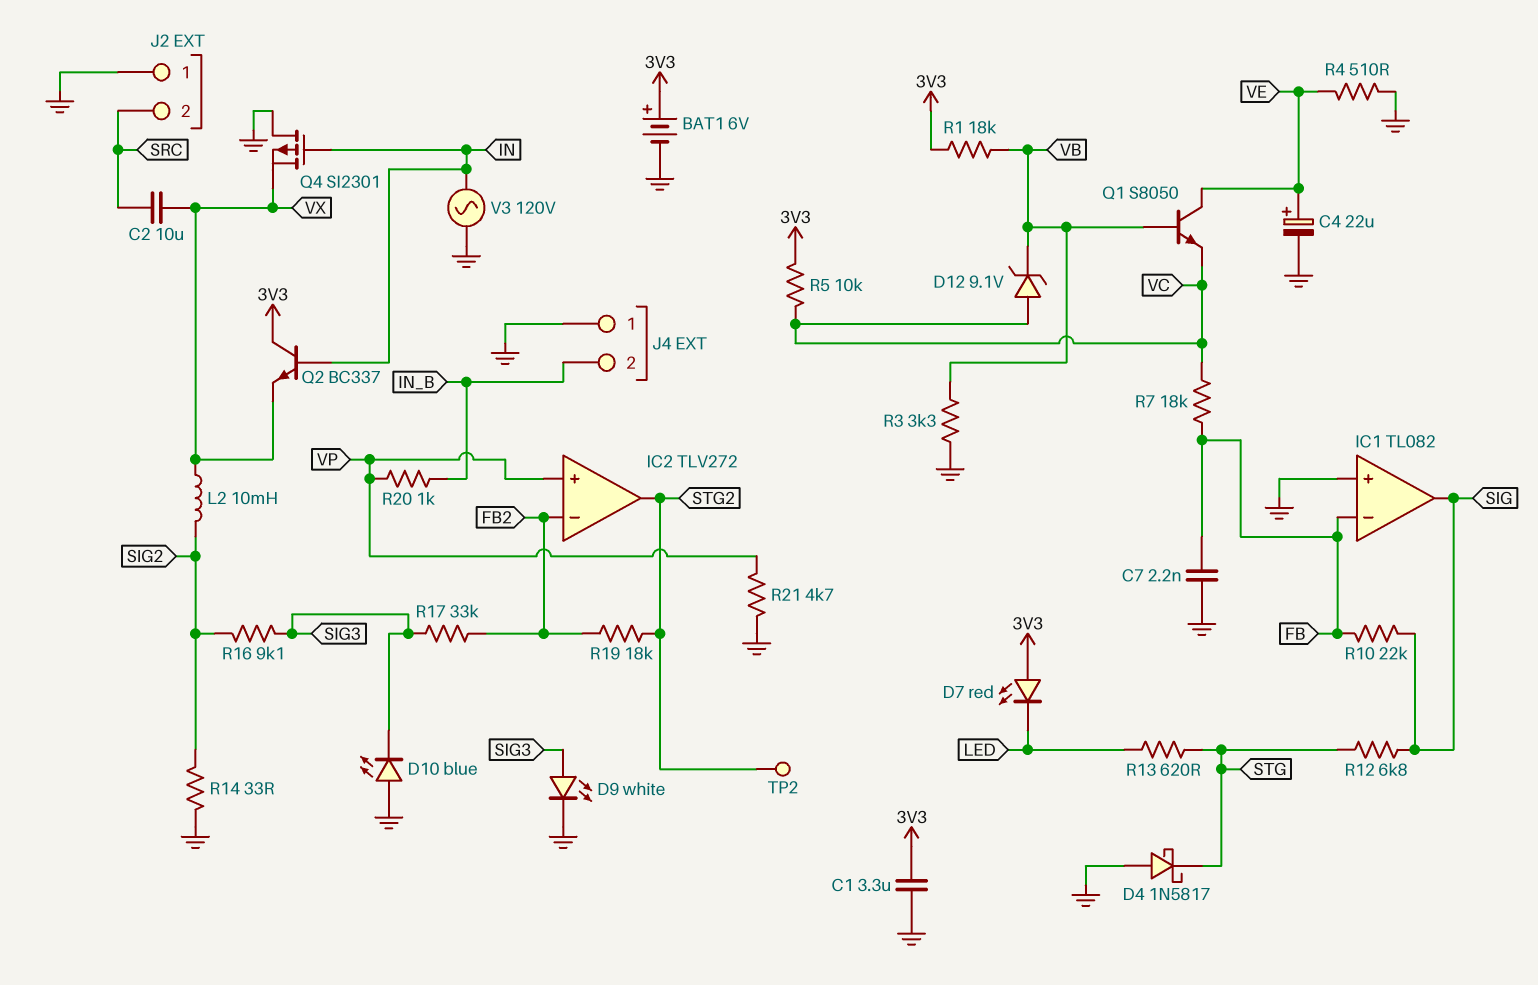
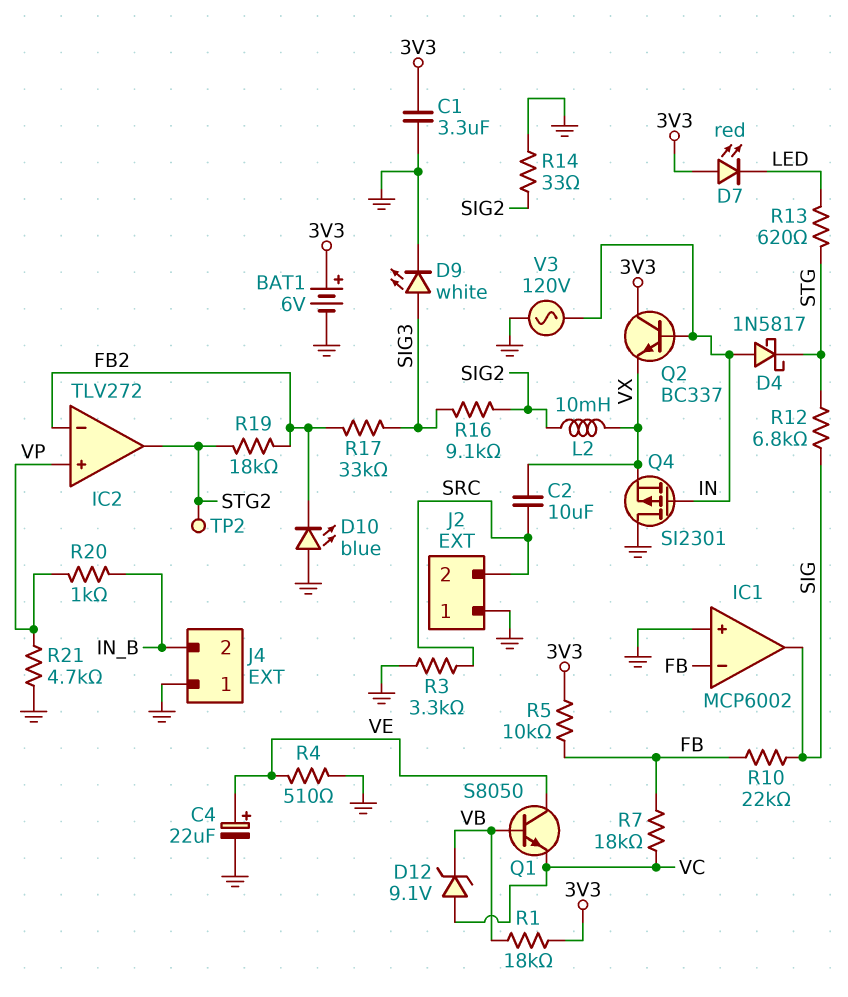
C7: 2.2nF (FB, GND) -> none
D4: schottky 1N5817 (A GND, K STG) -> schottky 1N5817 (A IN, K STG)
D10: LED blue (A GND, K SIG3) -> LED blue (A GND, K FB2)
IC1: TL082 -> MCP6002
R3: 3.3k (GND, VB) -> 3.3k (GND, SRC)
R5: 10k (3V3, VC) -> 10k (3V3, FB)

